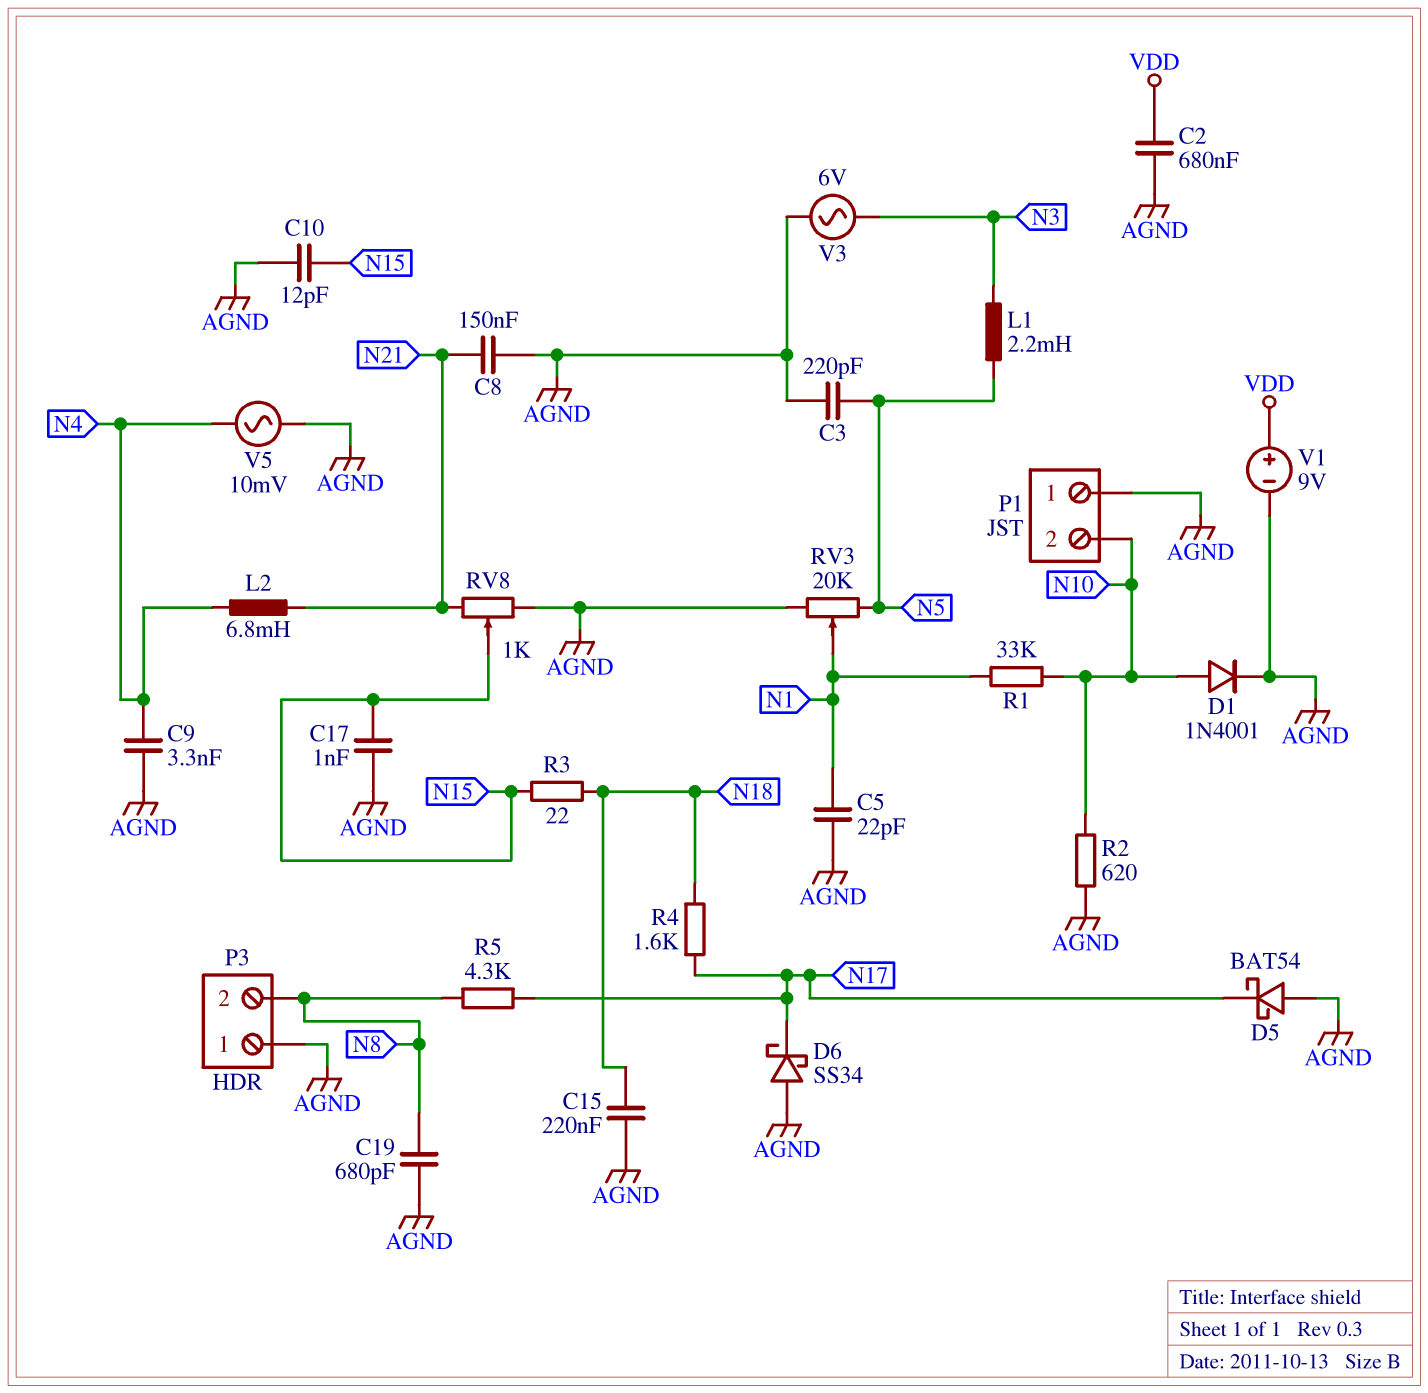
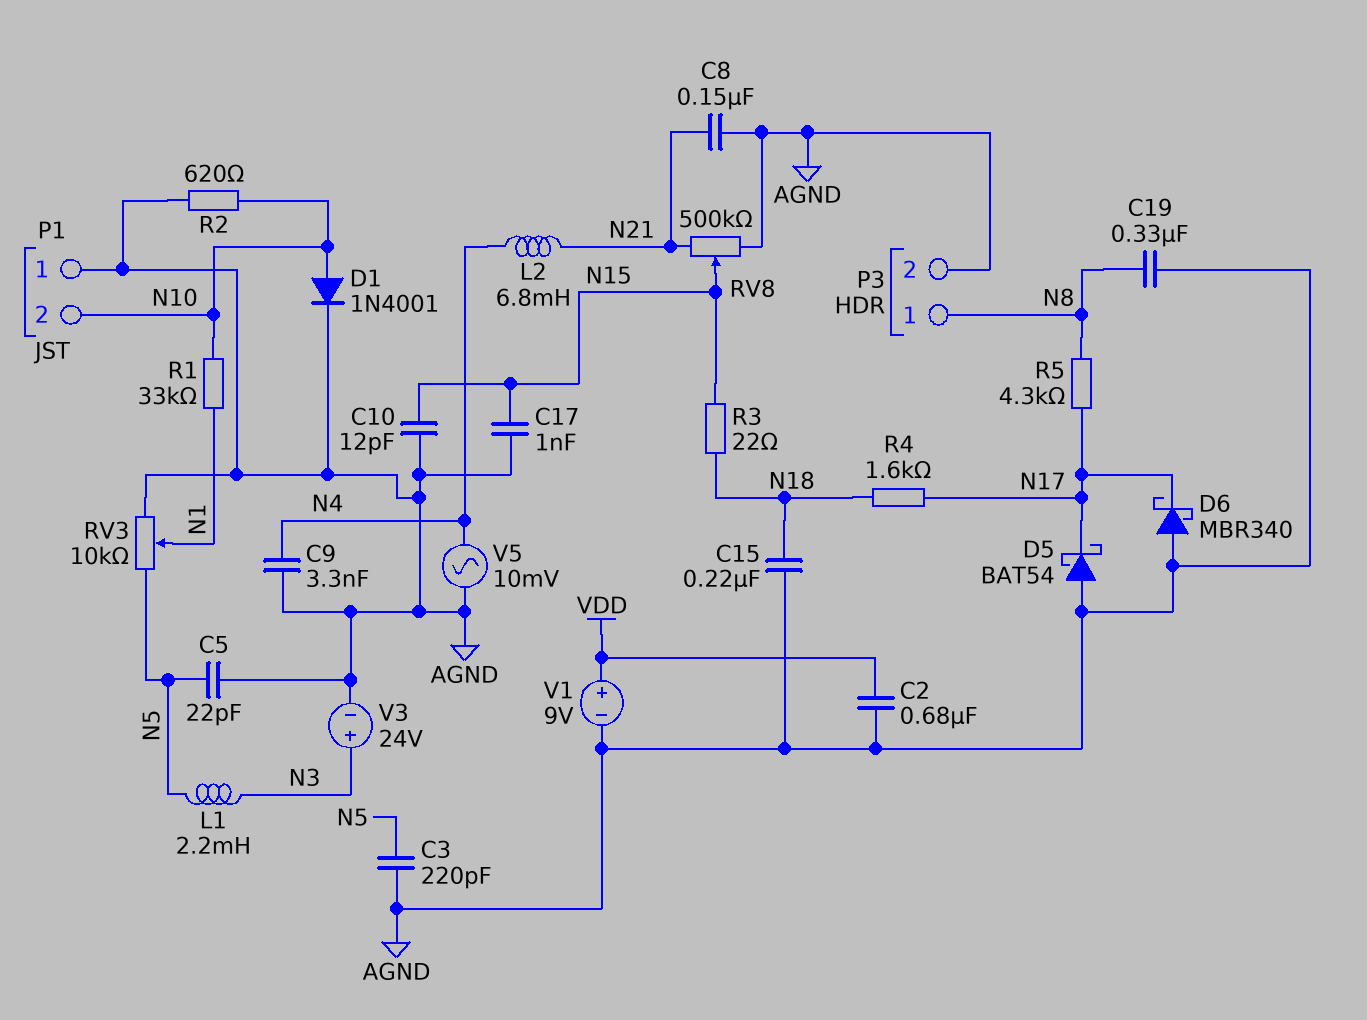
C5: 22pF (AGND, N1) -> 22pF (AGND, N5)
C19: 680pF (AGND, N8) -> 330nF (AGND, N8)
D6: schottky SS34 (A AGND, K N17) -> schottky MBR340 (A AGND, K N17)
P3 pin 1: AGND -> N8
P3 pin 2: N8 -> AGND
RV3: 20k (AGND, N5, wiper N1) -> 10k (AGND, N5, wiper N1)
RV8: 1k (AGND, N21, wiper N15) -> 500k (AGND, N21, wiper N15)
V3: AC 6V (AGND, N3) -> 24V (plus N3, minus AGND)

